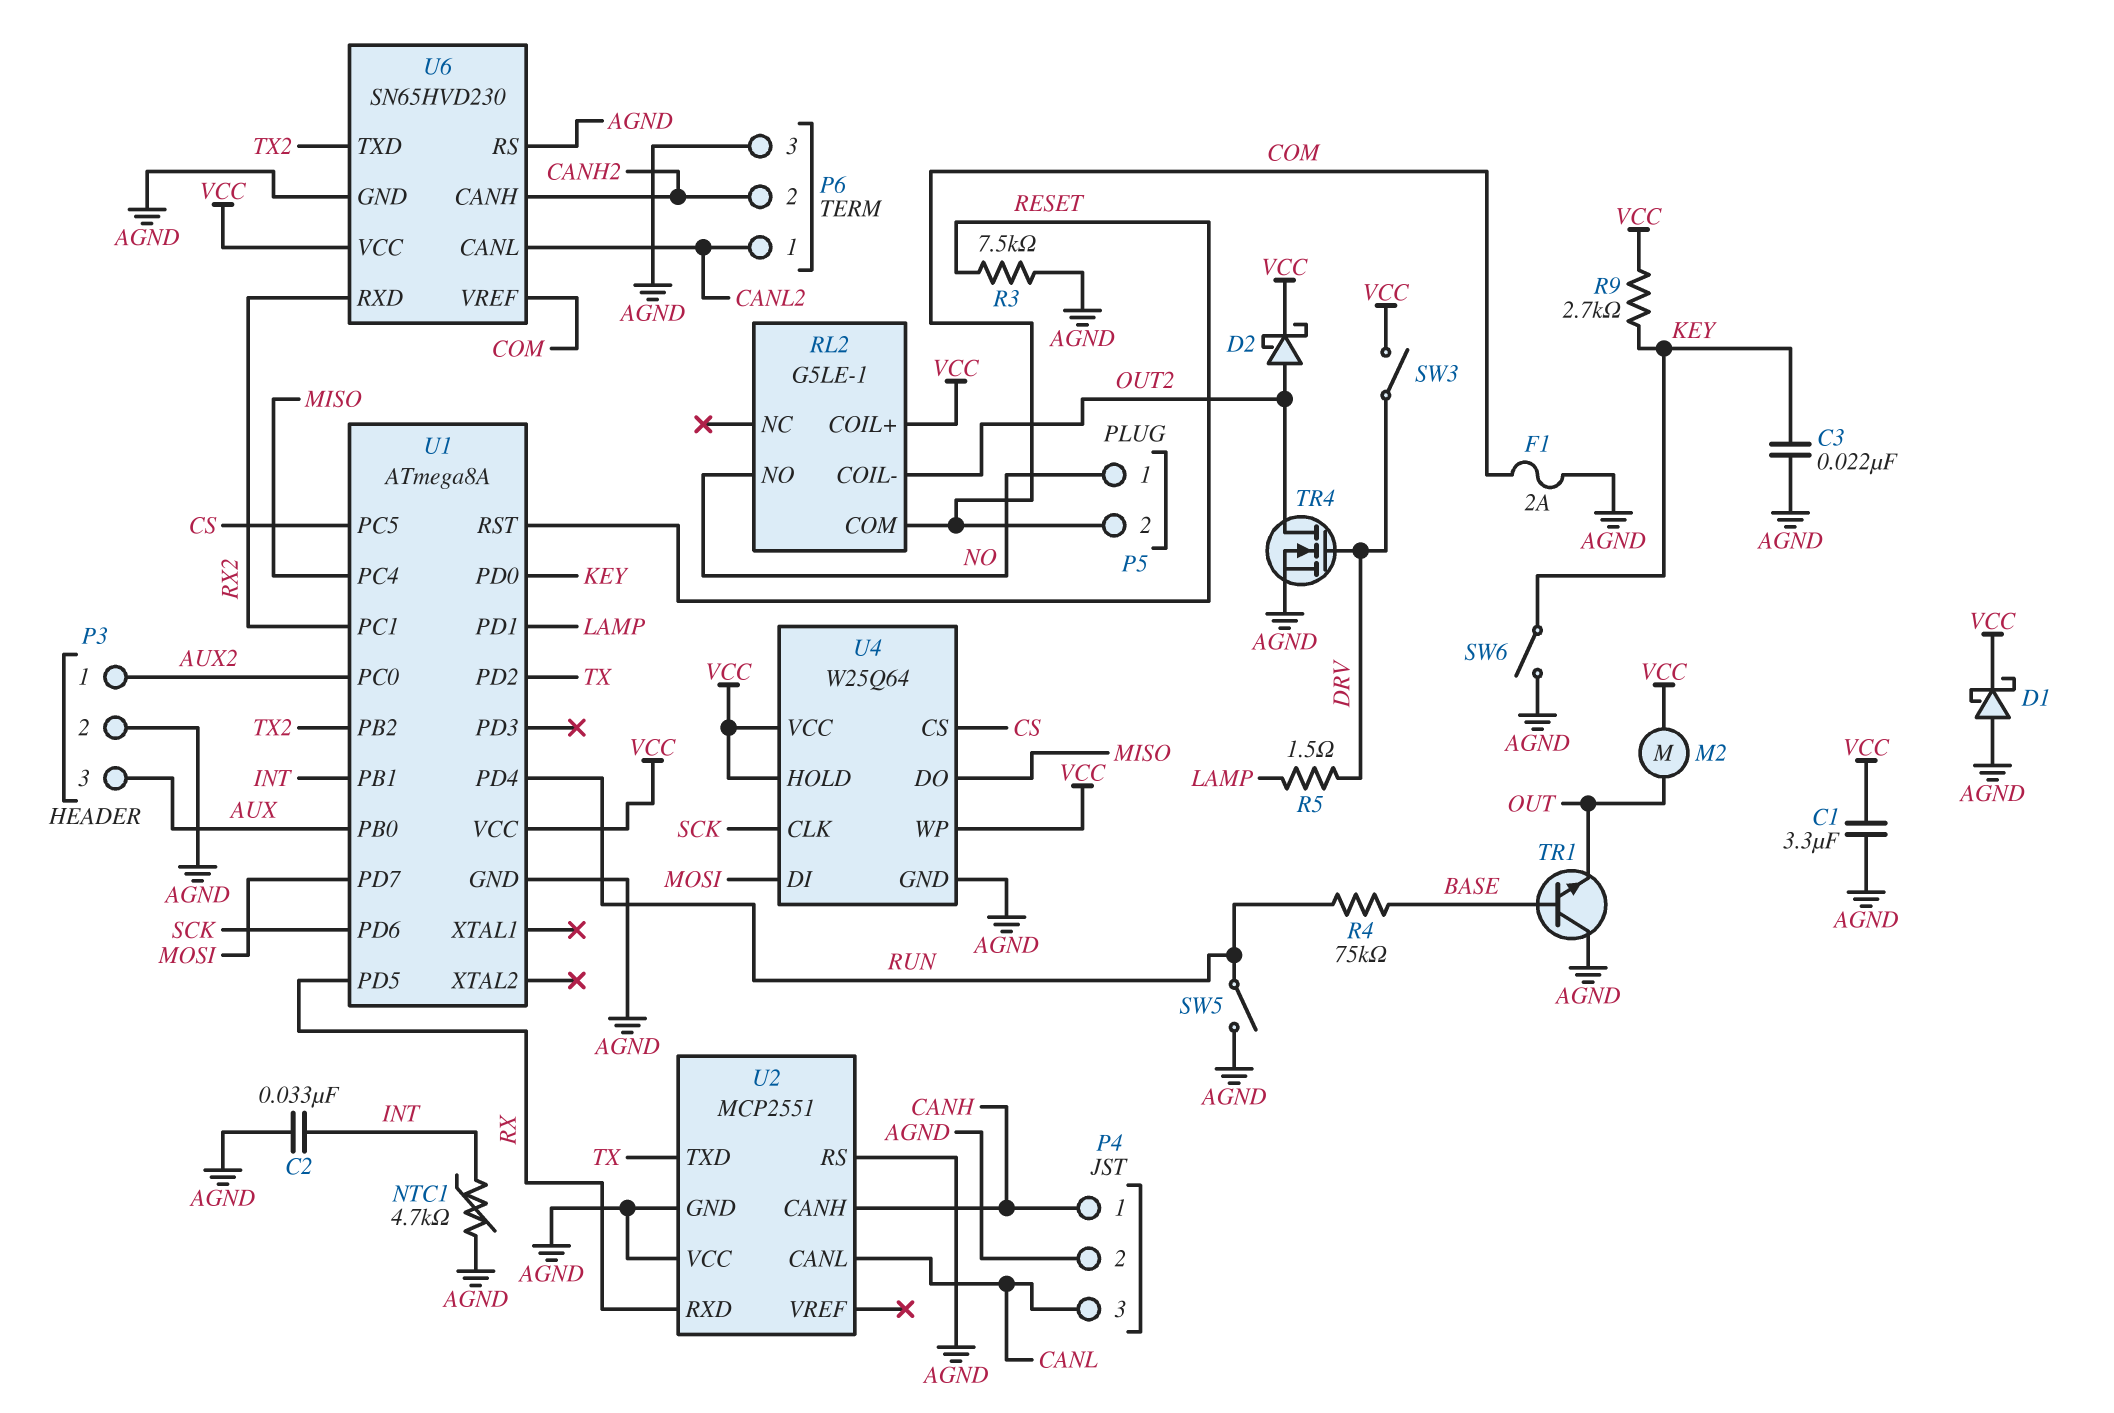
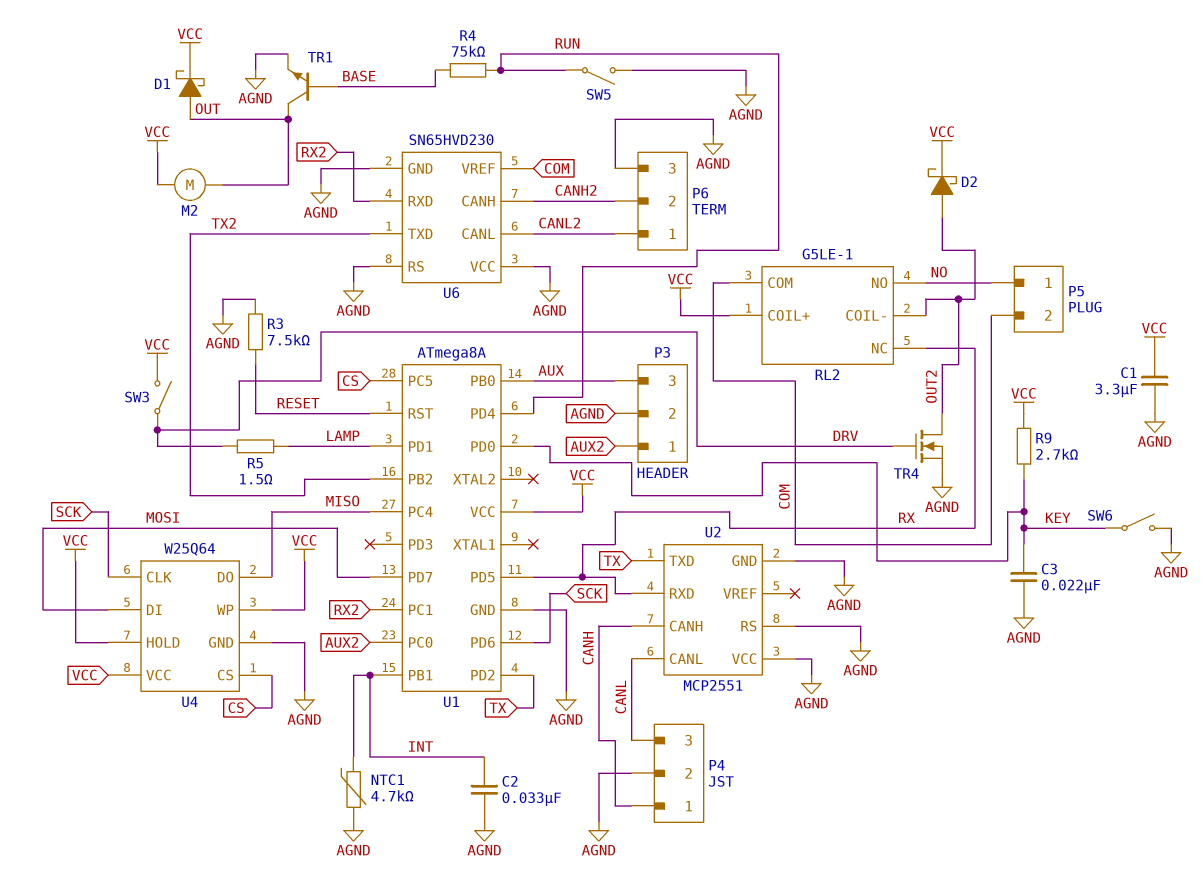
D1: schottky (A AGND, K VCC) -> schottky (A OUT, K VCC)
F1: 2A (AGND, COM) -> none
RL2 pin NC: none -> RX
TR1: NPN (B BASE, C AGND, E OUT) -> NPN (B BASE, C OUT, E AGND)
U6 pin VCC: VCC -> AGND

